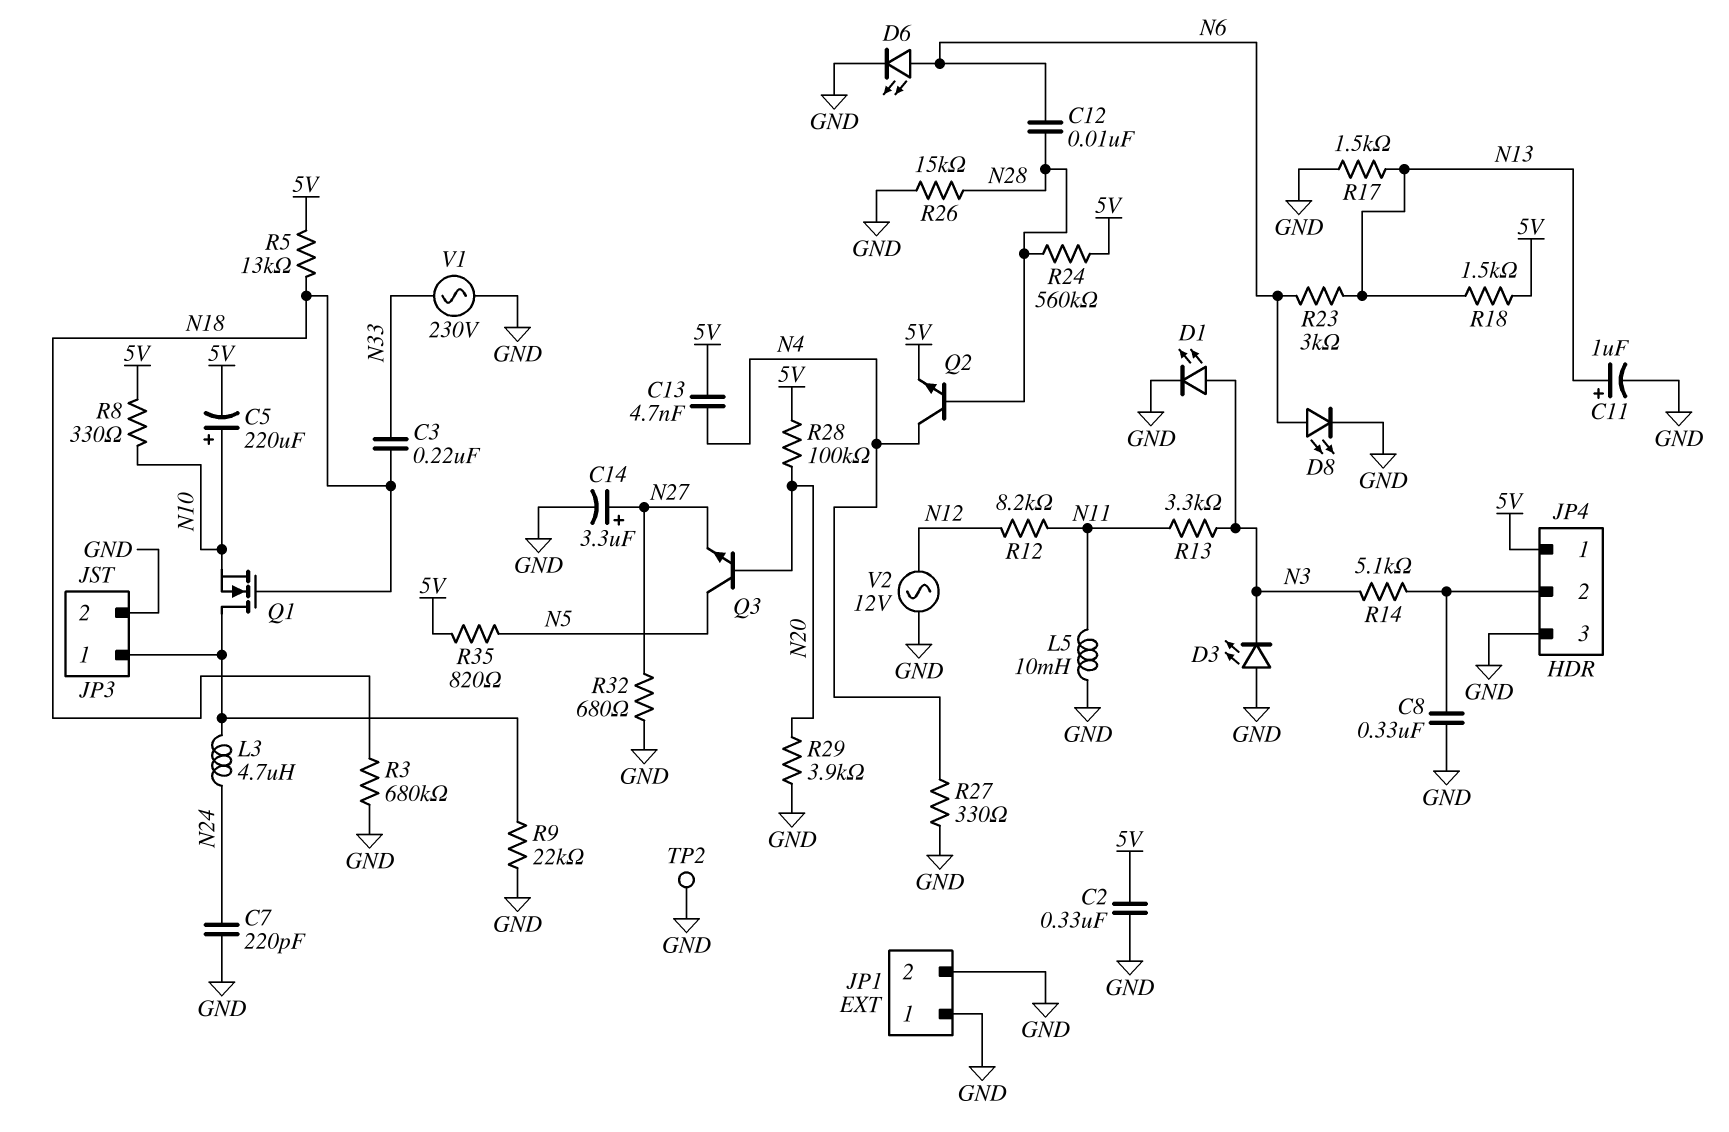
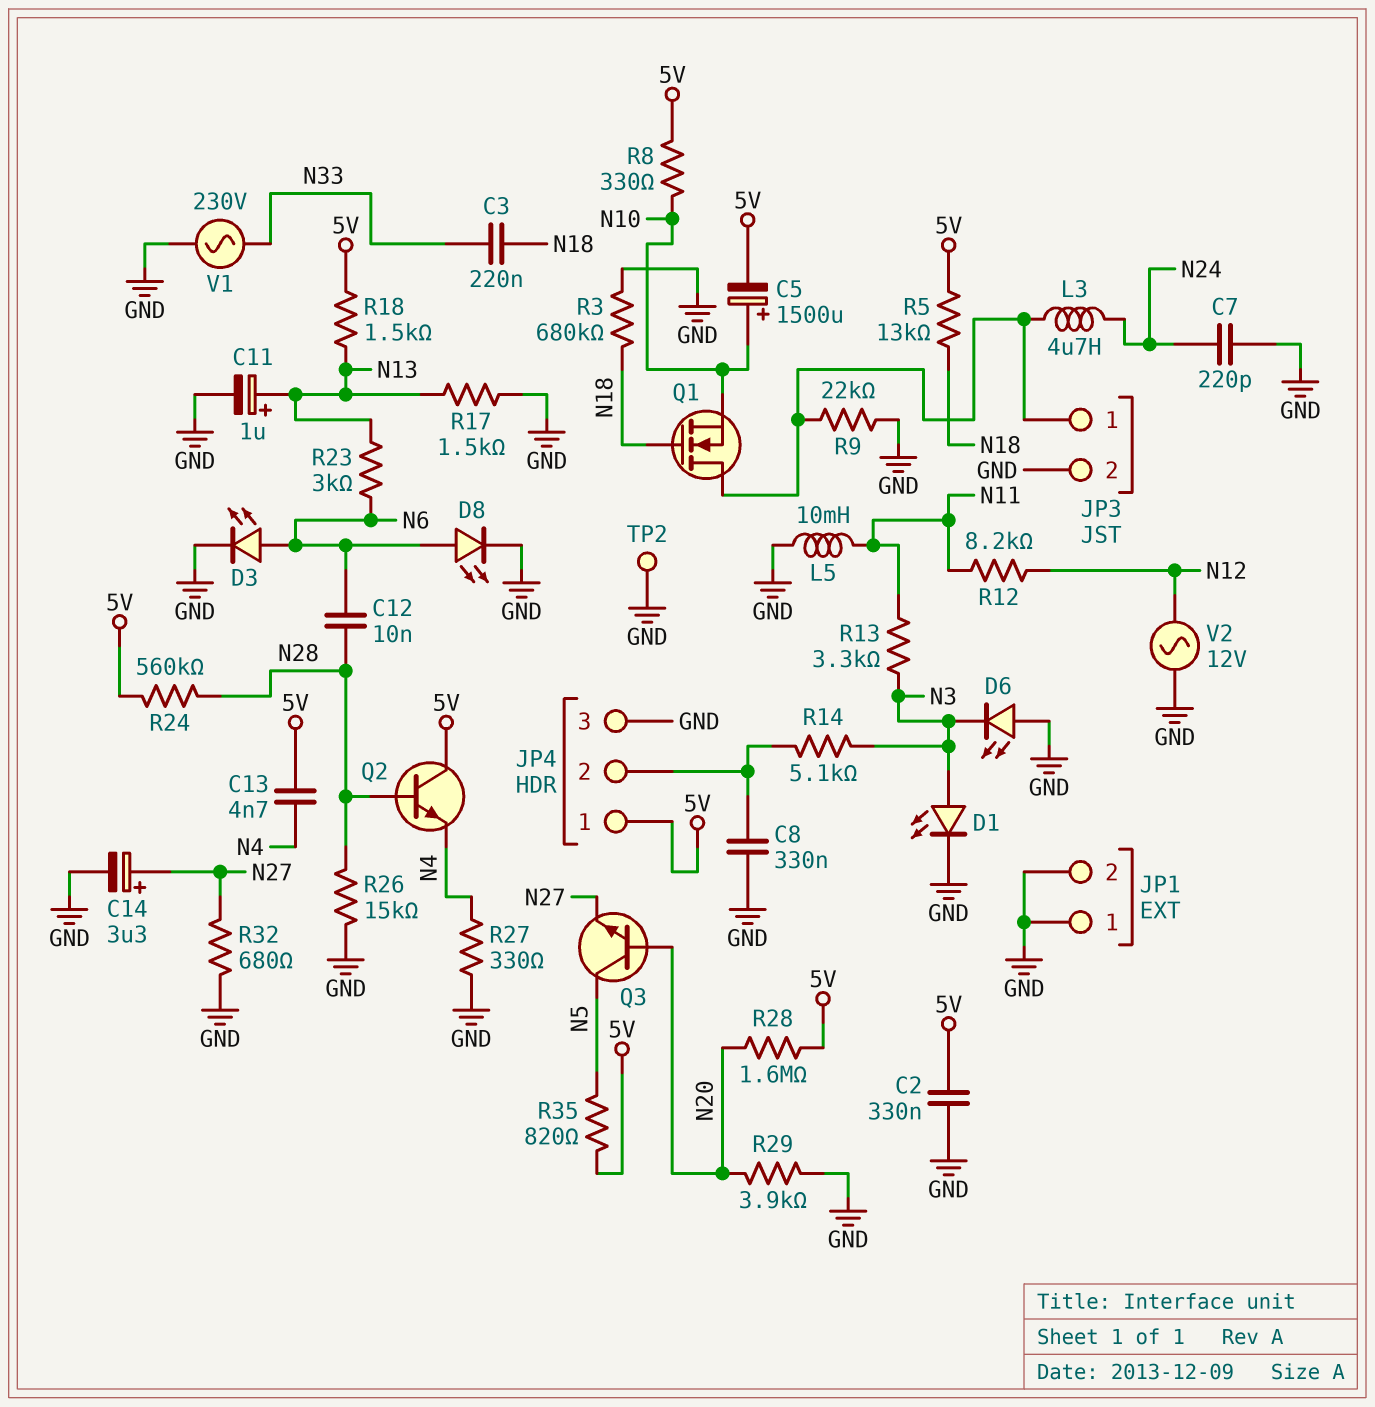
C5: 220uF (plus N10, minus 5V) -> 1500uF (plus N10, minus 5V)
D3: LED (A GND, K N3) -> LED (A N6, K GND)
D6: LED (A N6, K GND) -> LED (A GND, K N3)
Q2: NPN (B N28, C N4, E 5V) -> NPN (B N28, C 5V, E N4)
R28: 100k (5V, N20) -> 1.6M (5V, N20)

